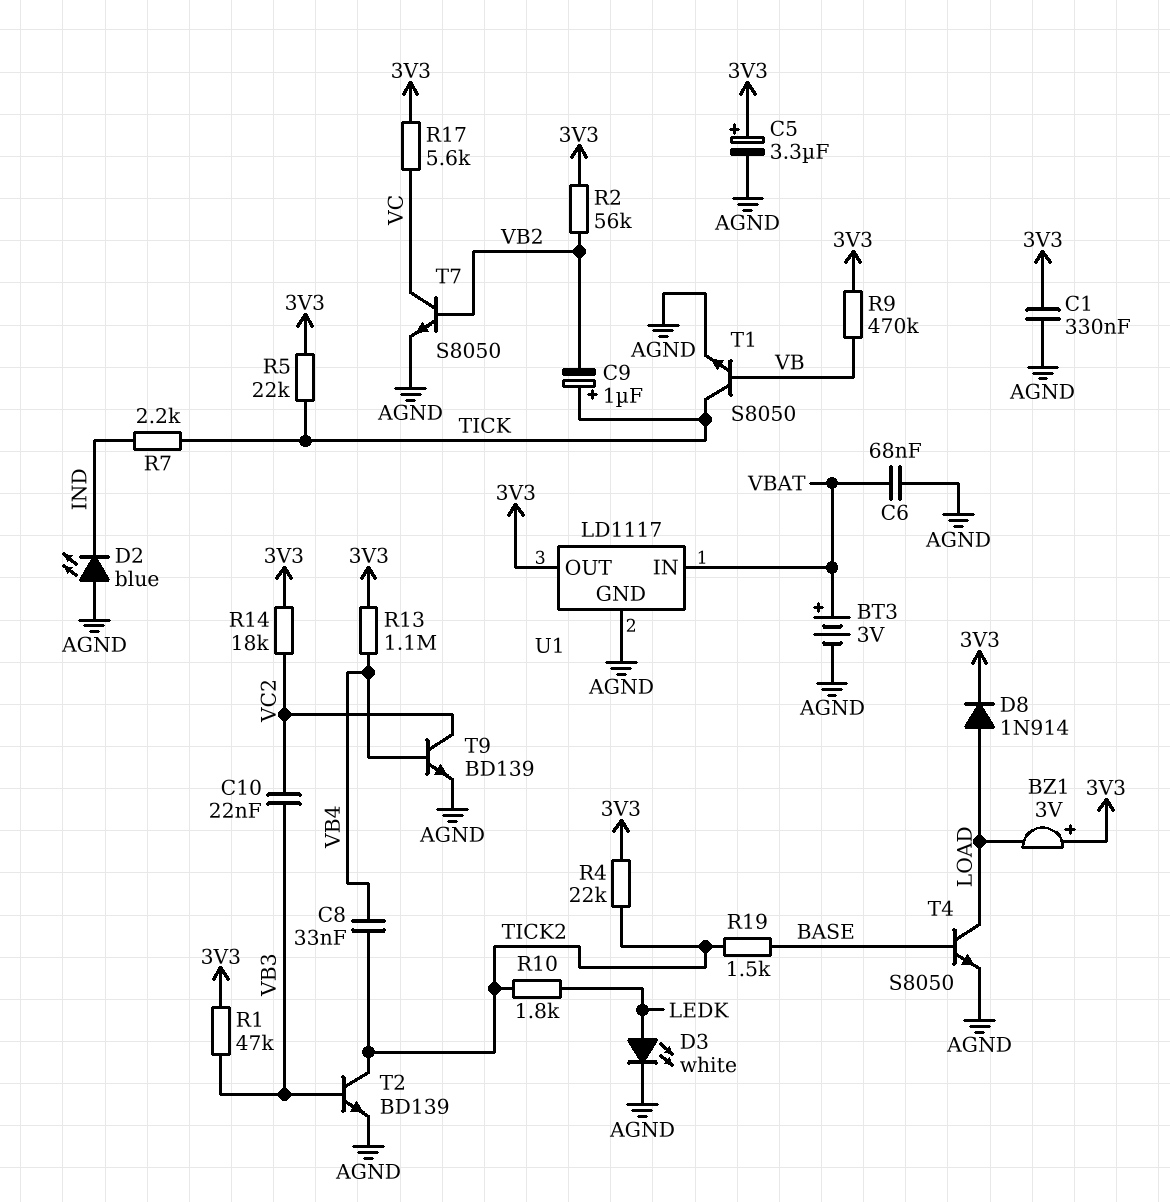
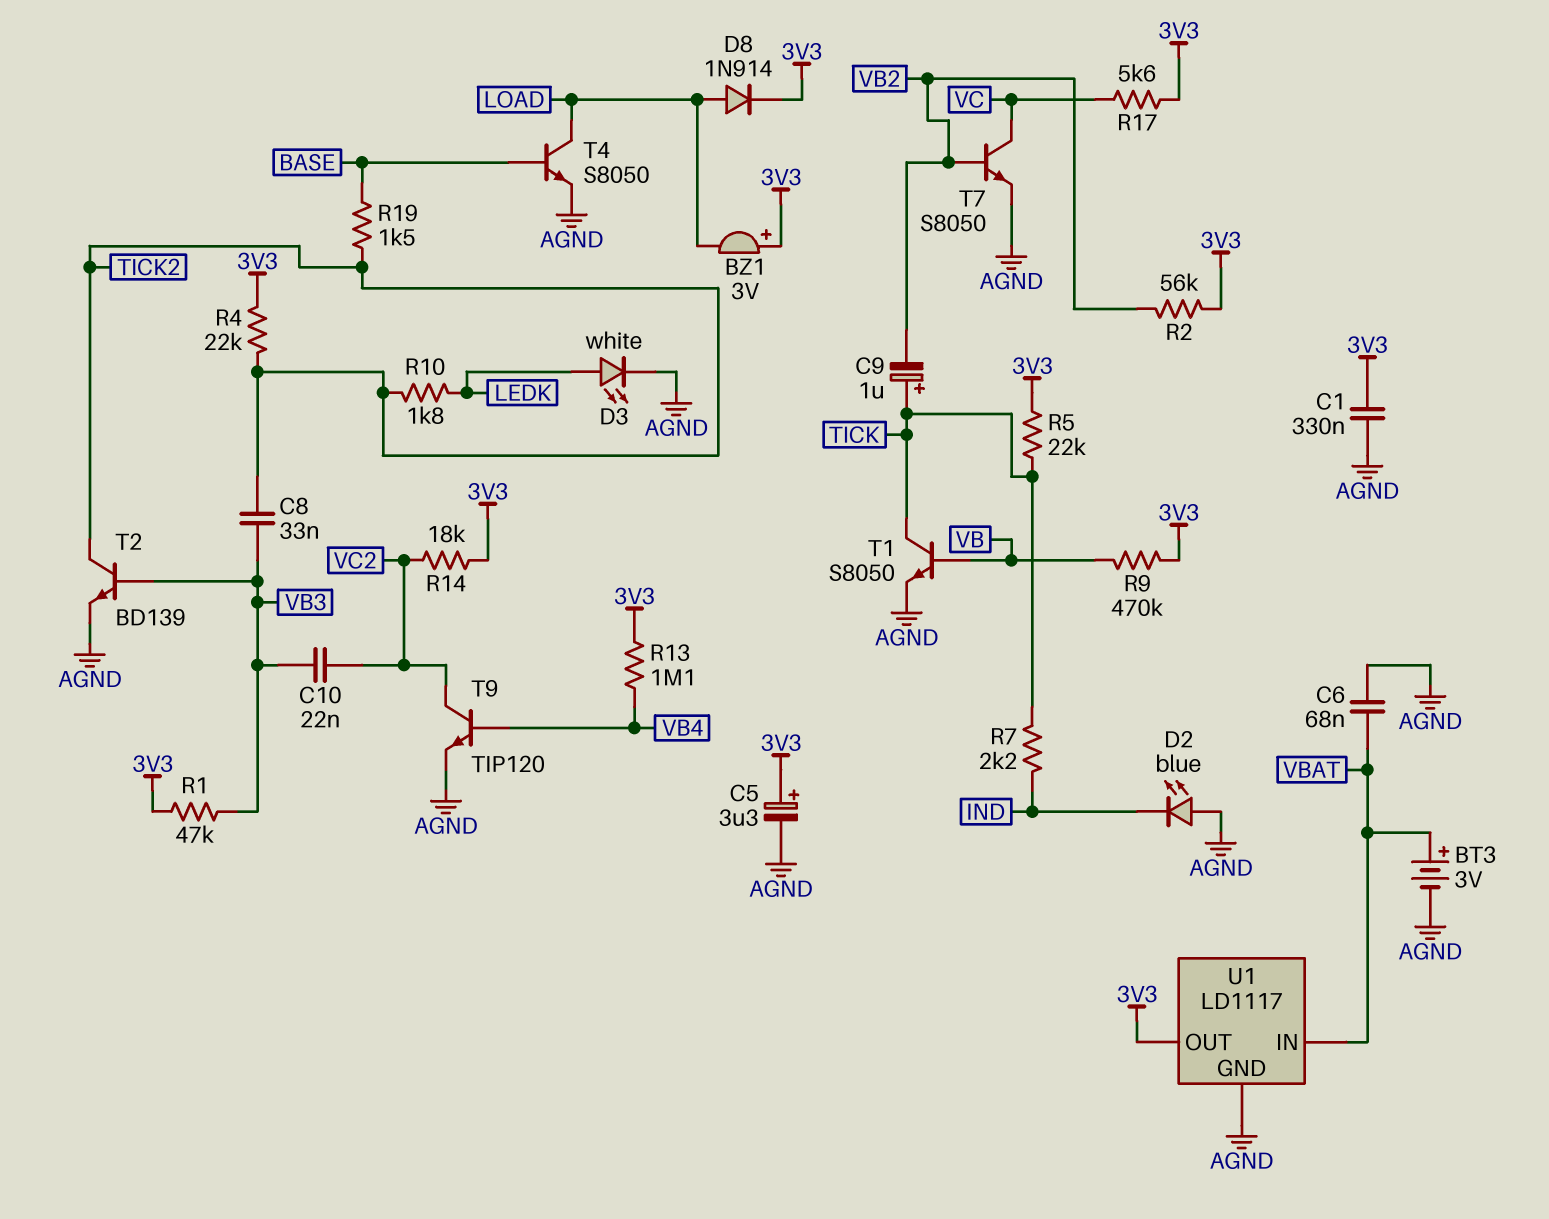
C8: 33nF (TICK2, VB4) -> 33nF (TICK2, VB3)
T9: NPN BD139 (B VB4, C VC2, E AGND) -> NPN TIP120 (B VB4, C VC2, E AGND)

